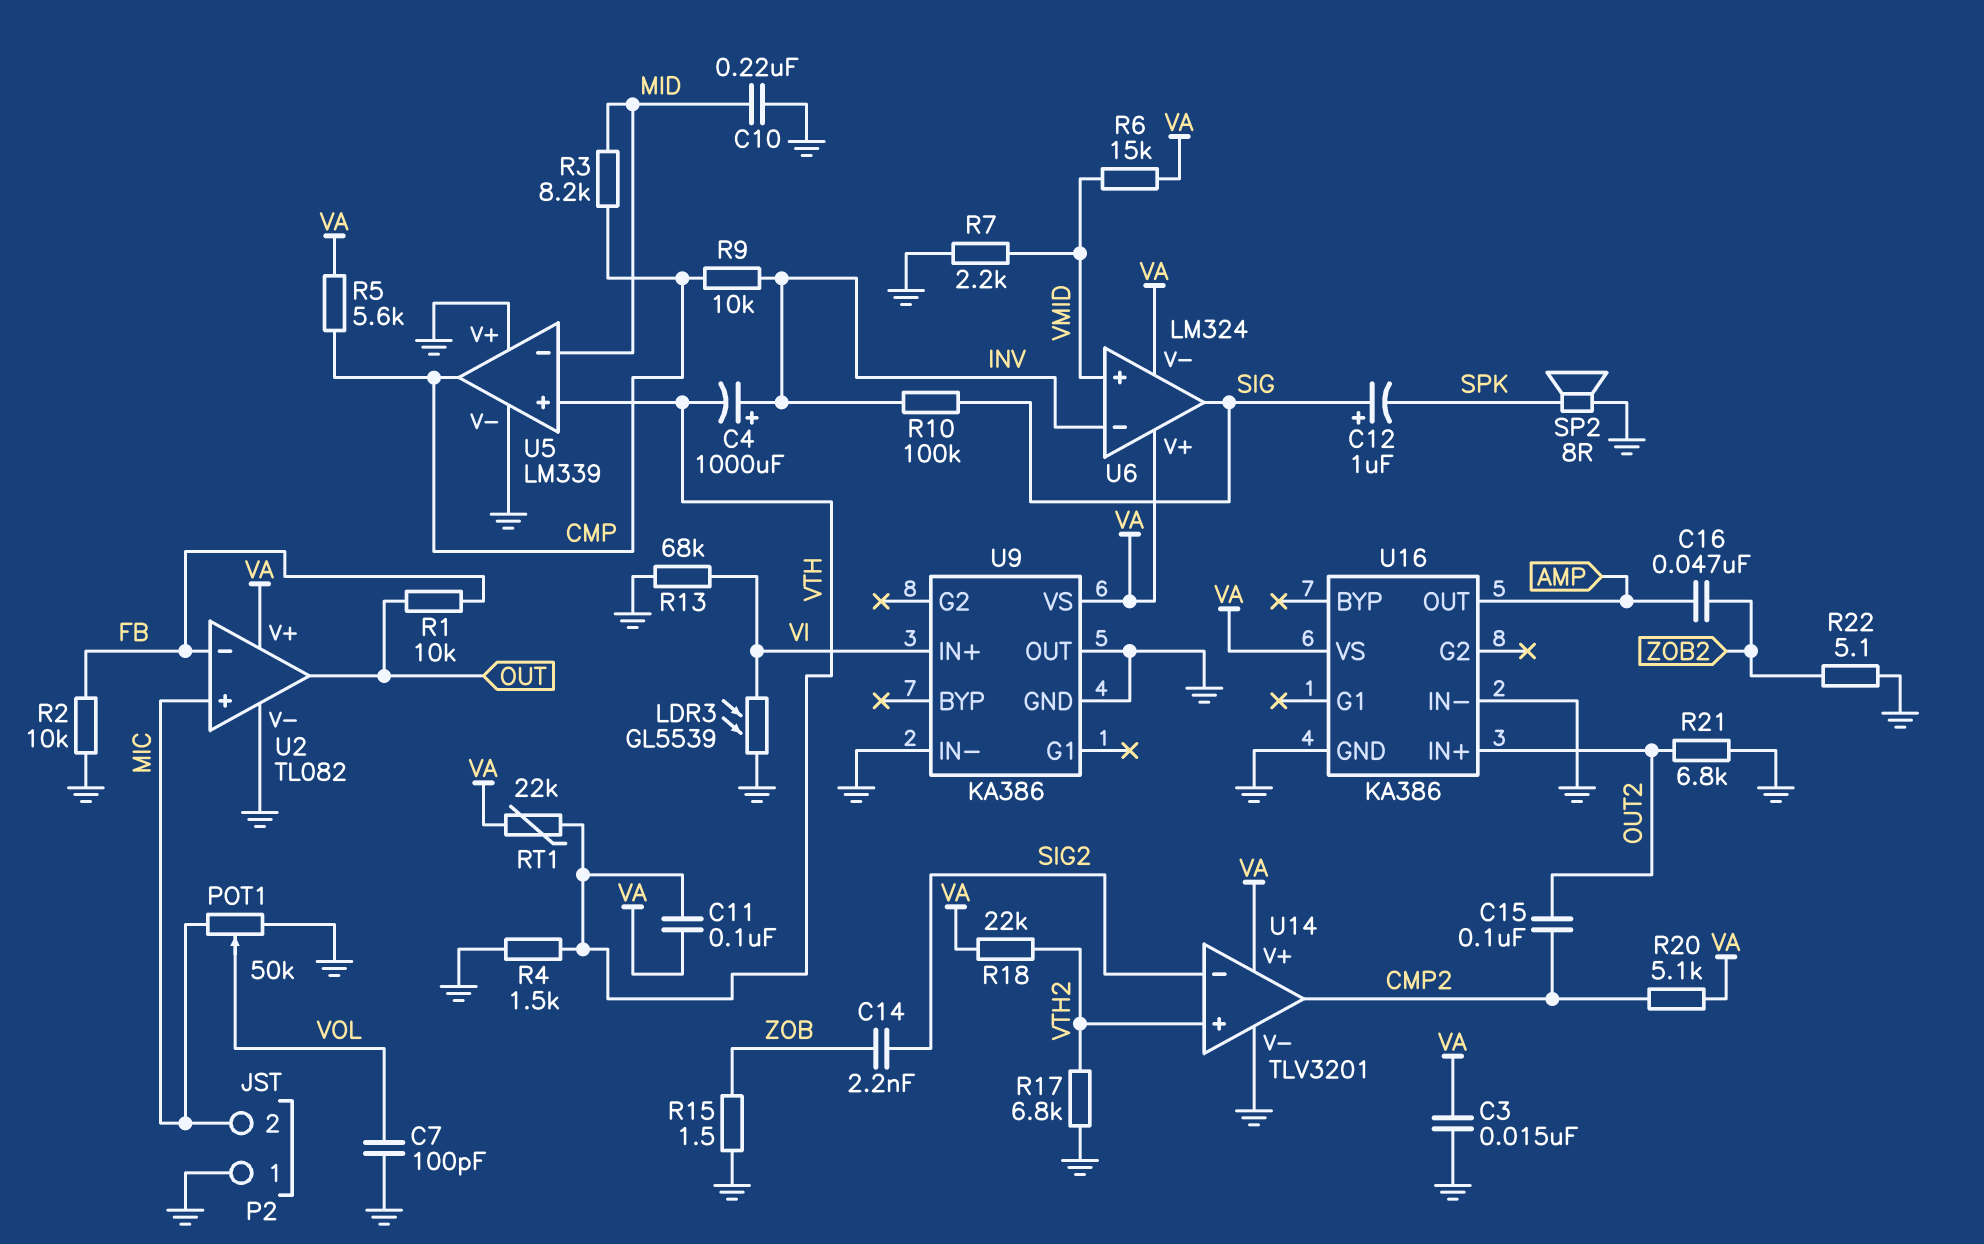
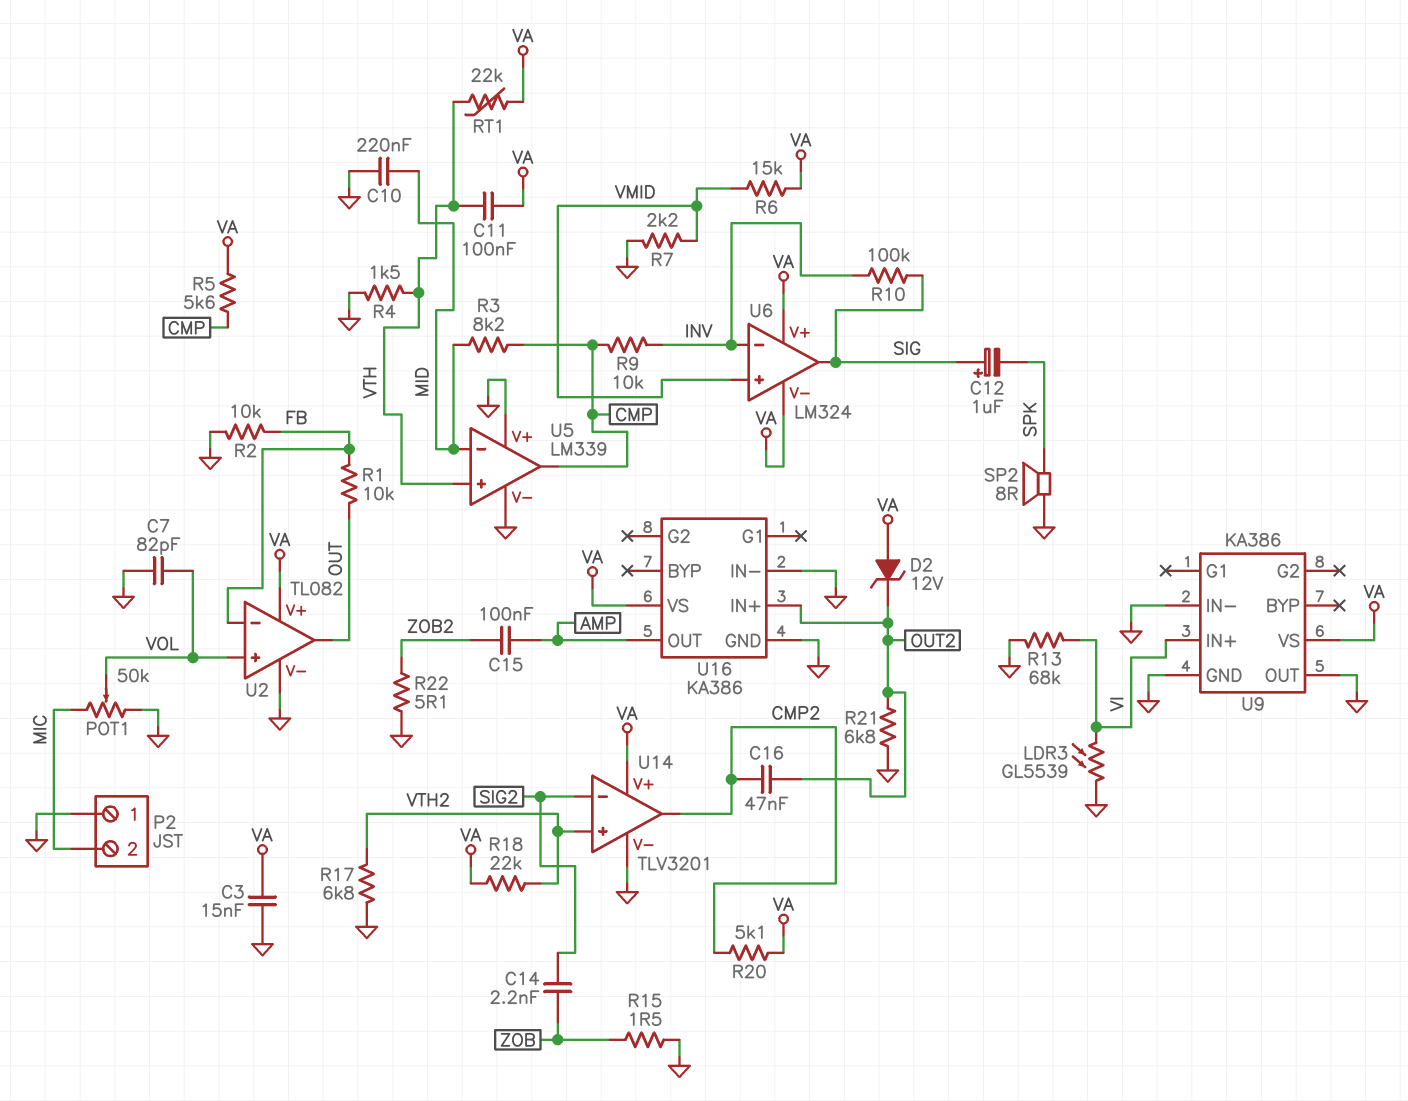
C4: 1000uF (plus INV, minus VTH) -> none
C7: 100pF (GND, VOL) -> 82pF (GND, VOL)
C15: 100nF (CMP2, OUT2) -> 100nF (AMP, ZOB2)
C16: 47nF (AMP, ZOB2) -> 47nF (CMP2, OUT2)
D2: none -> zener 12V (A VA, K OUT2)
U2 pin in+: MIC -> VOL

